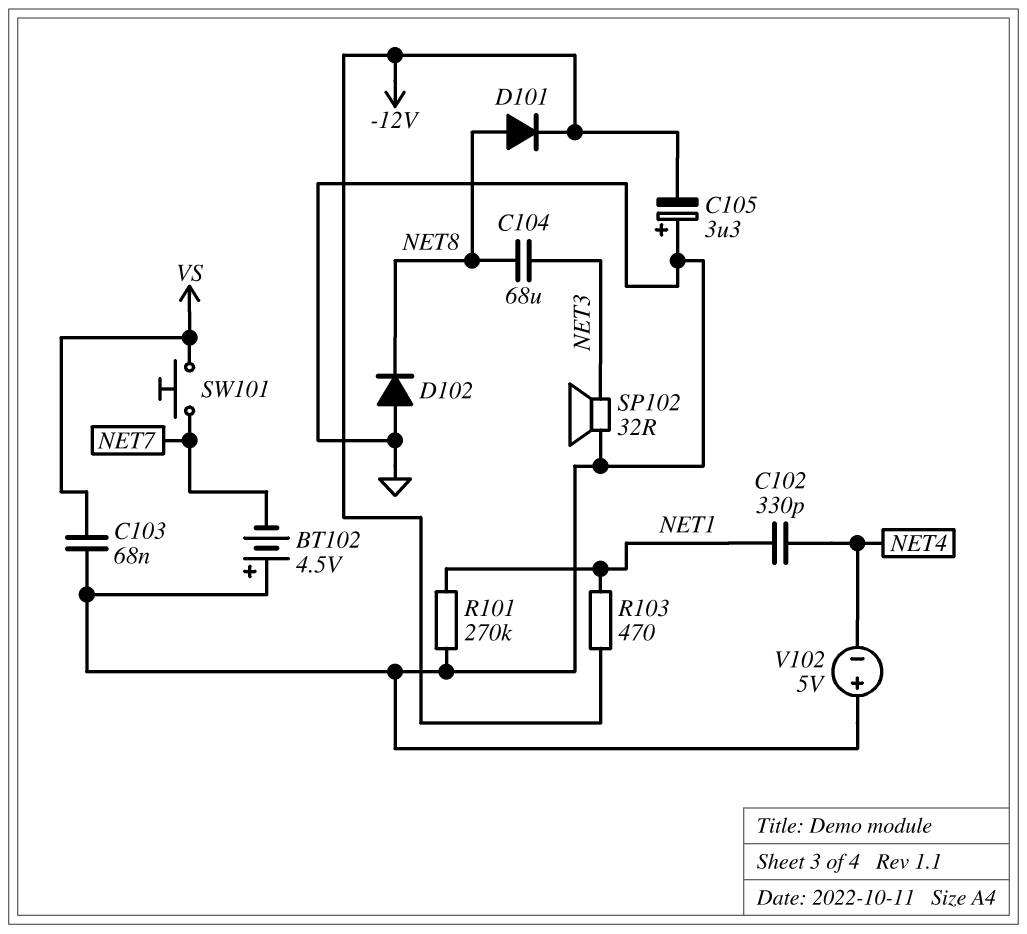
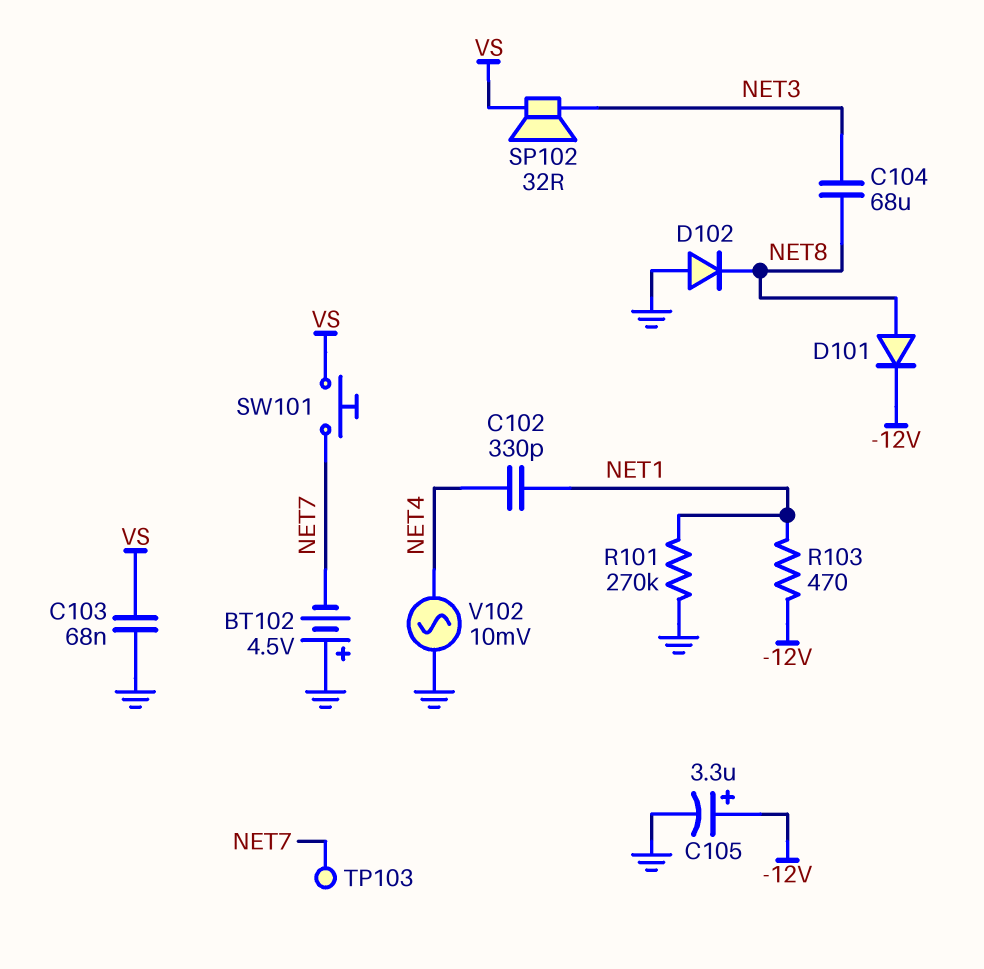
C105: 3.3uF (plus GND, minus -12V) -> 3.3uF (plus -12V, minus GND)
SP102: speaker 32R (GND, NET3) -> speaker 32R (NET3, VS)
TP103: none -> test point (NET7)
V102: 5V (plus GND, minus NET4) -> AC 10mV (GND, NET4)

